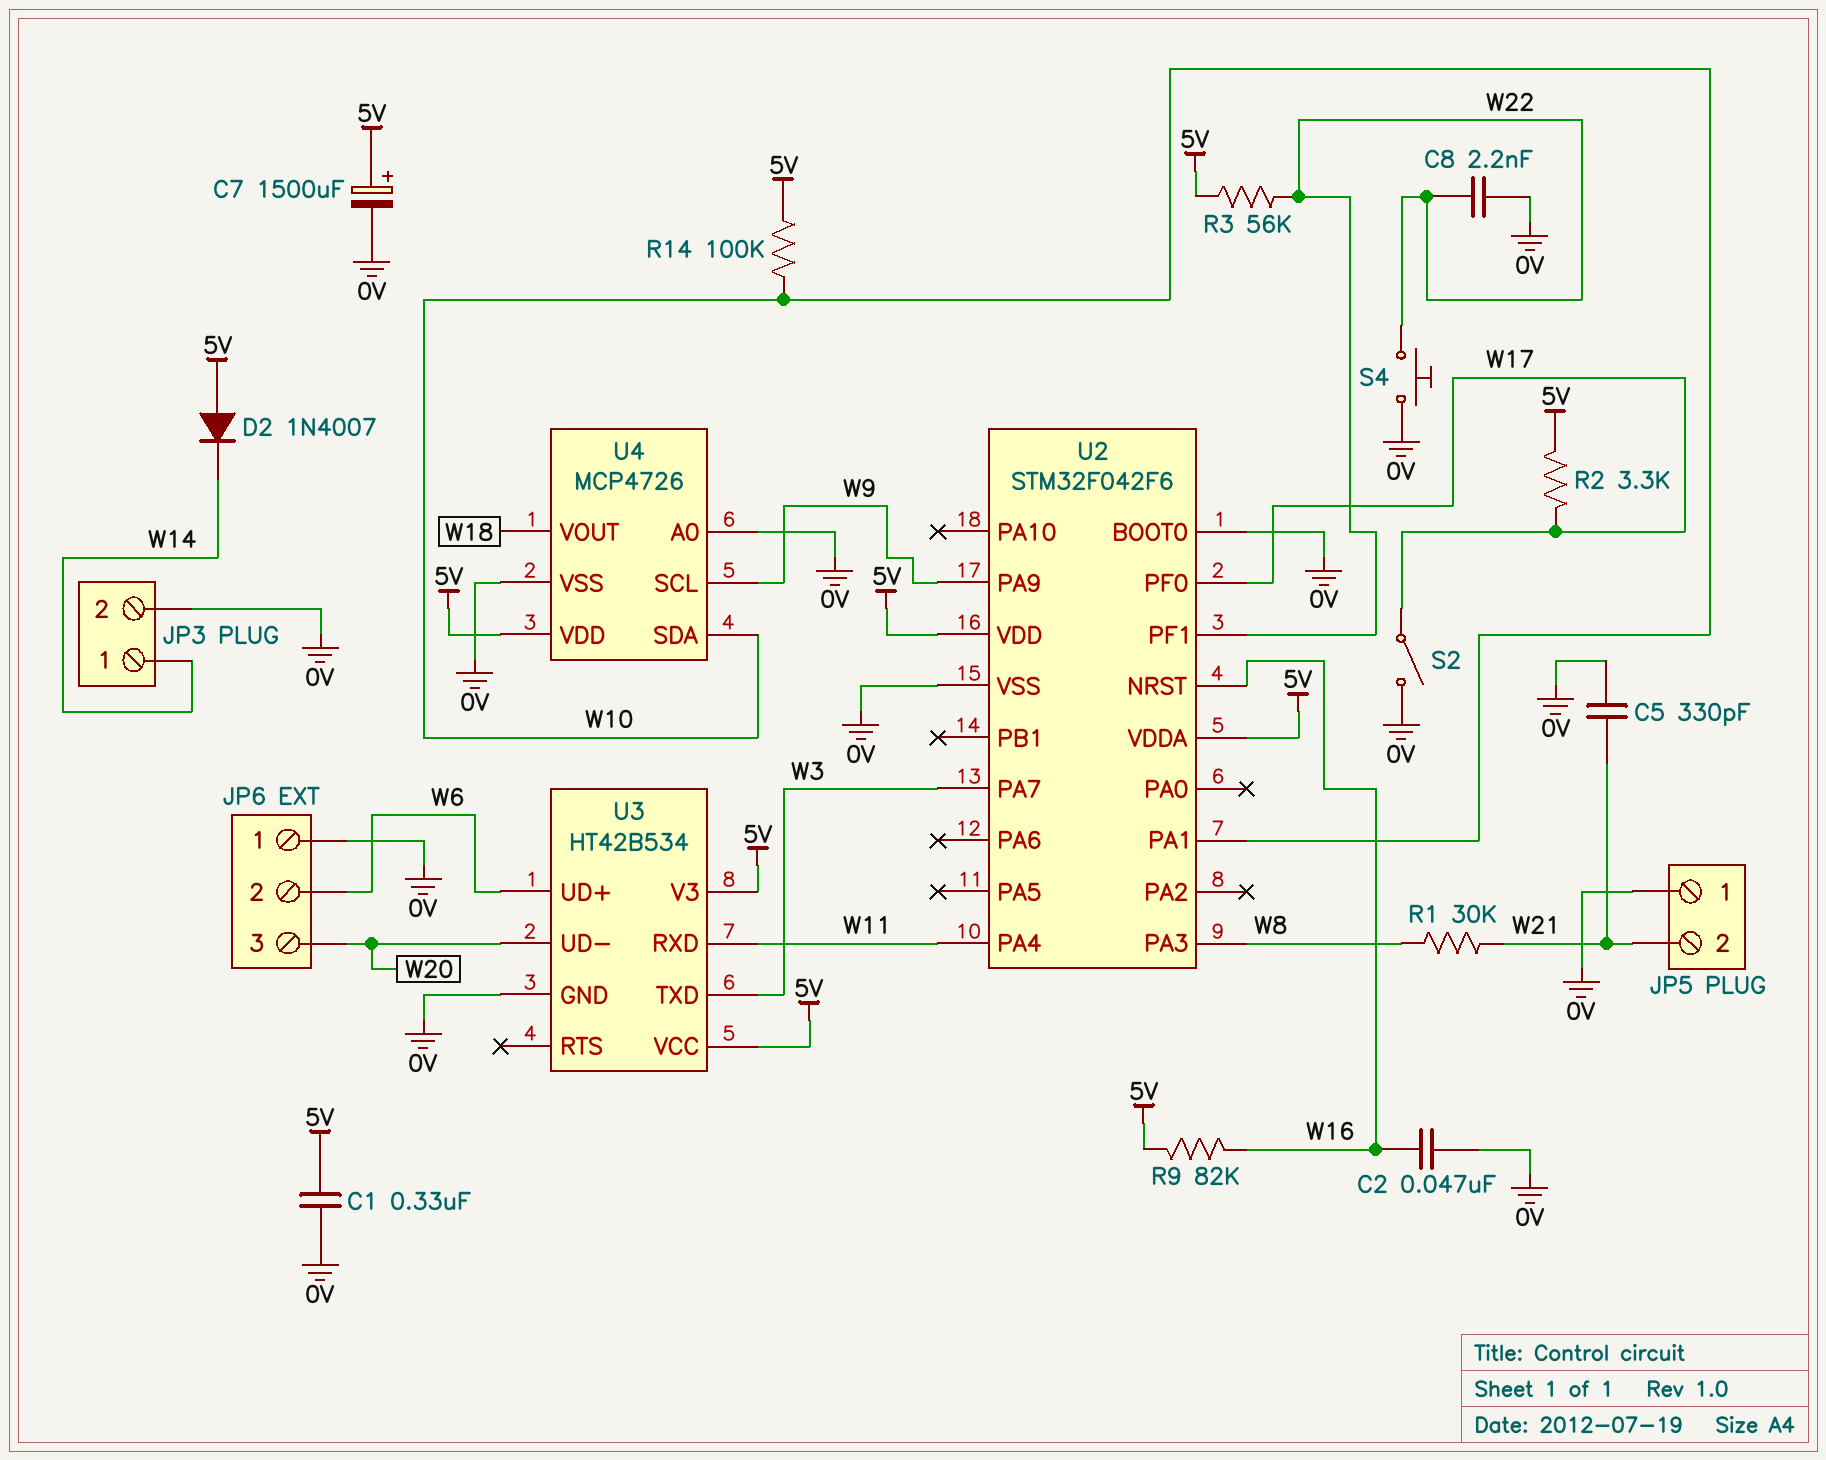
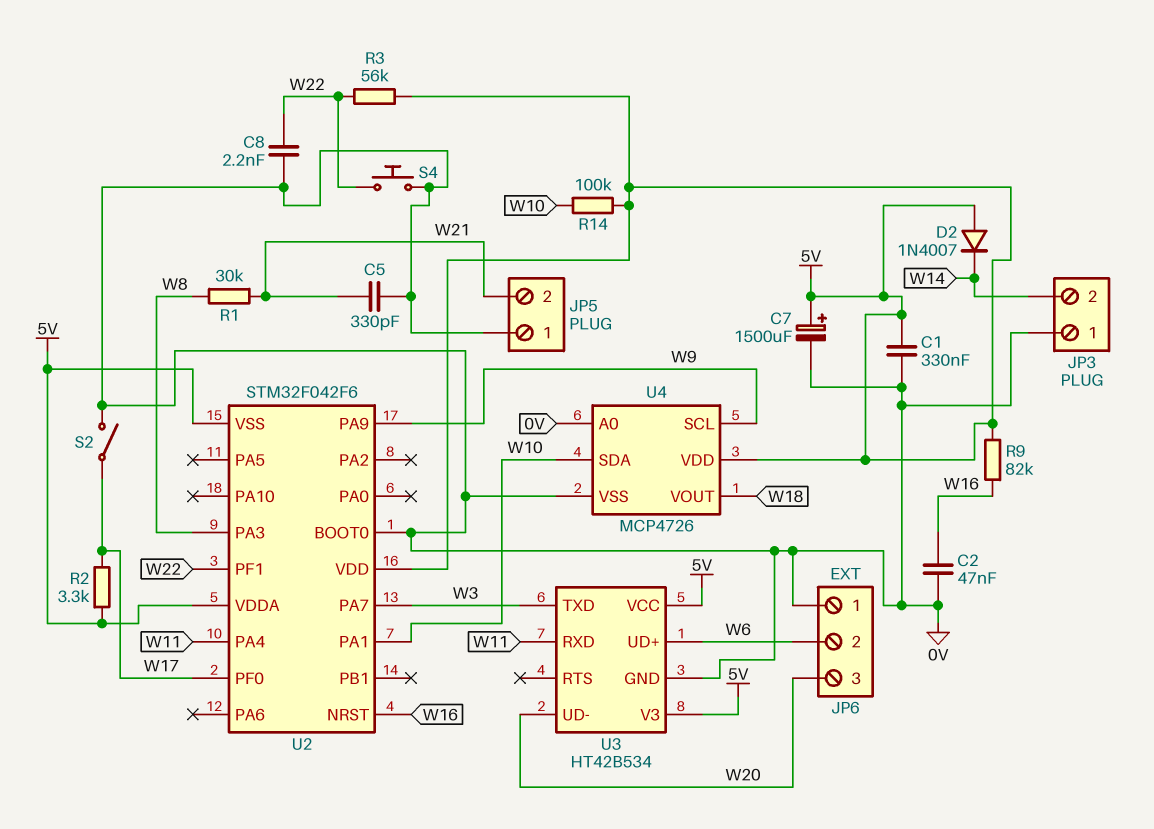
JP3 pin 1: W14 -> 0V
JP3 pin 2: 0V -> W14
U2 pin VSS: 0V -> 5V

